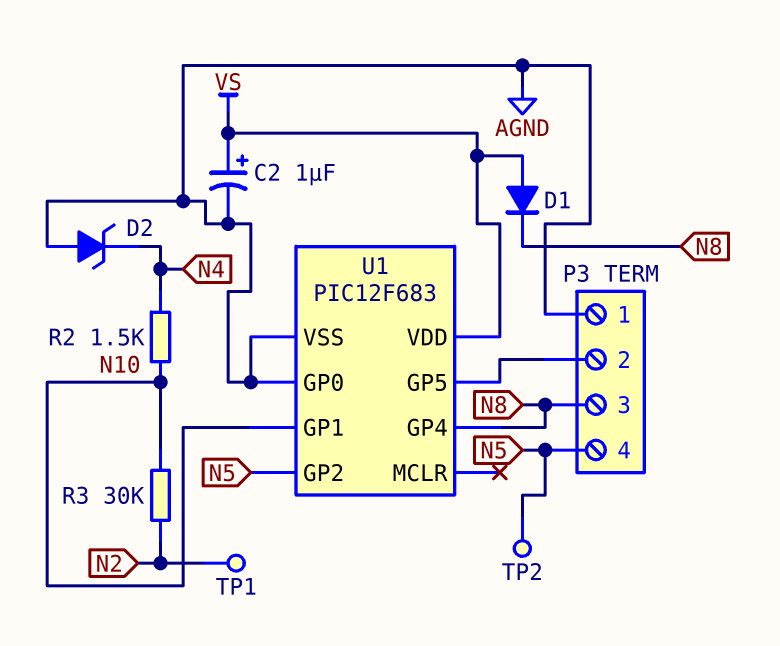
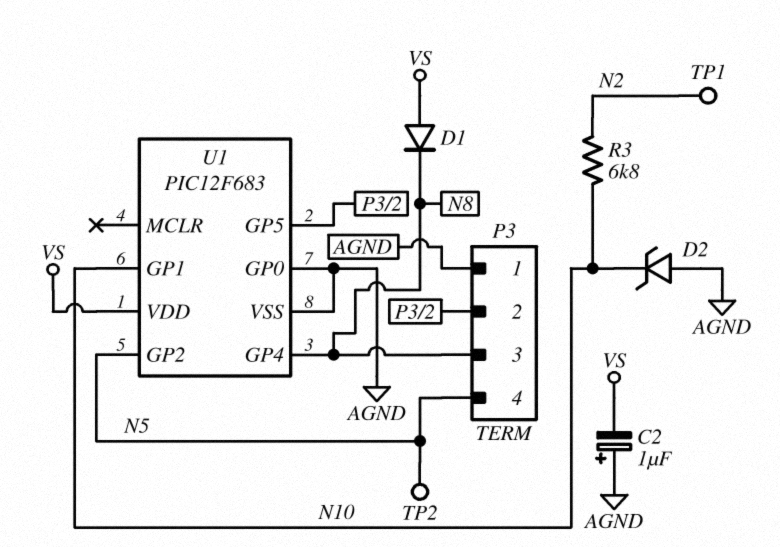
C2: 1uF (plus VS, minus AGND) -> 1uF (plus AGND, minus VS)
D2: zener (A AGND, K N4) -> zener (A AGND, K N10)
R2: 1.5k (N4, N10) -> none
R3: 30k (N2, N10) -> 6.8k (N2, N10)

